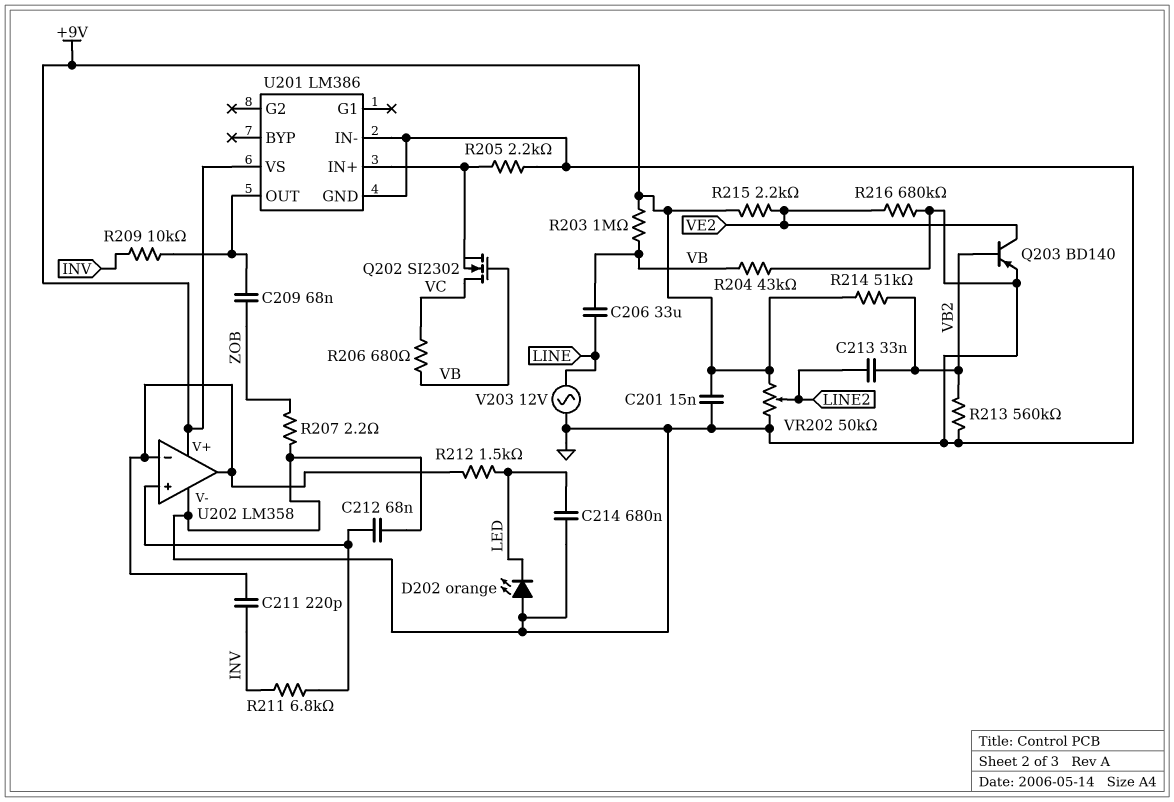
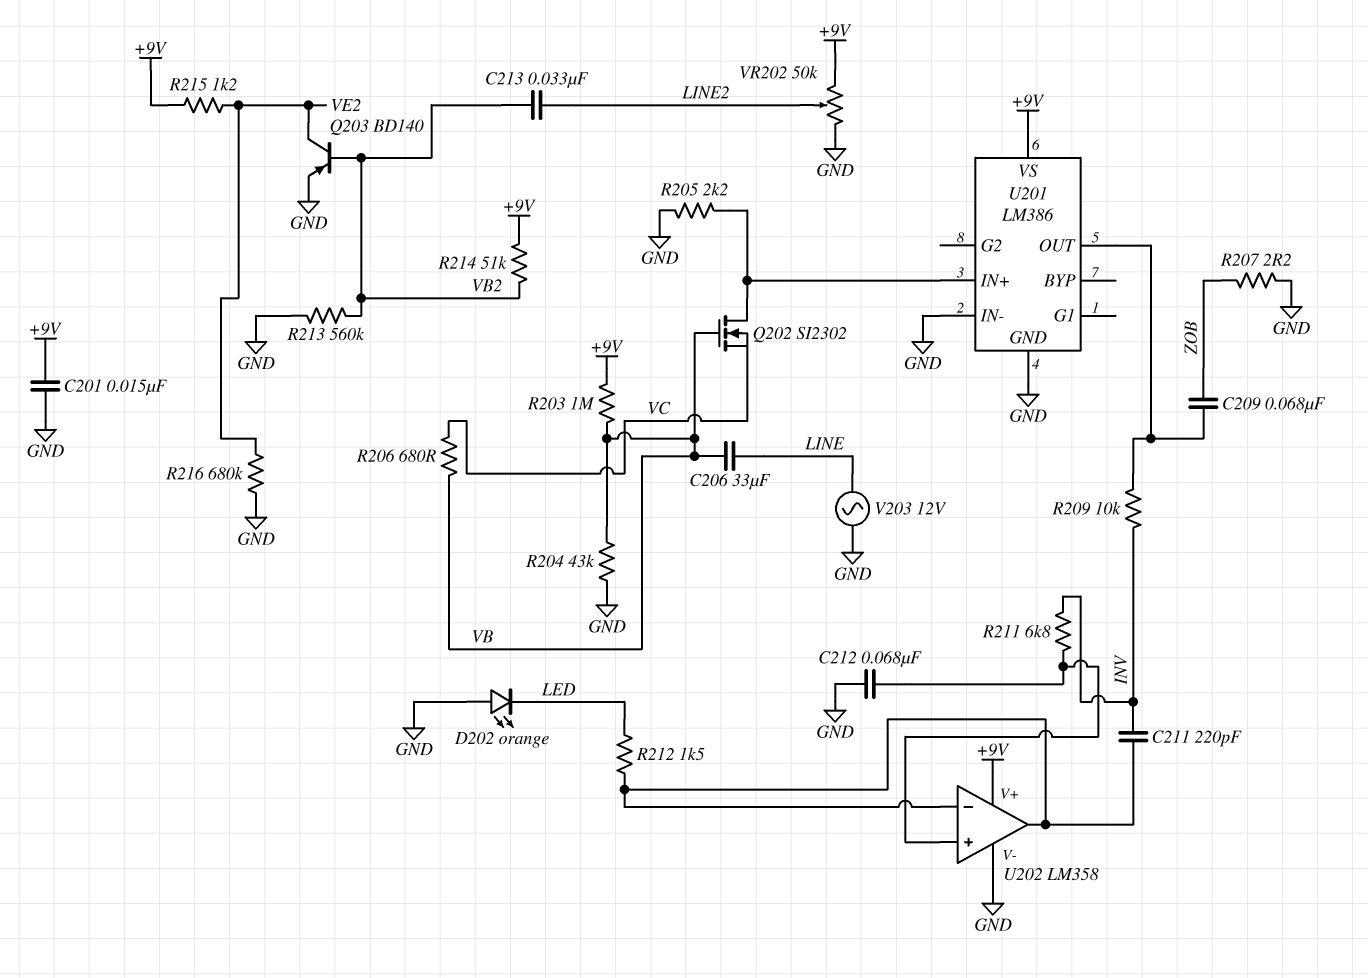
C214: 680nF (GND, LED) -> none
Q202: NMOS SI2302 (G VB, D VC, S U201/IN+) -> NMOS SI2302 (G VB, D U201/IN+, S VC)
R215: 2.2k (+9V, VE2) -> 1.2k (+9V, VE2)

